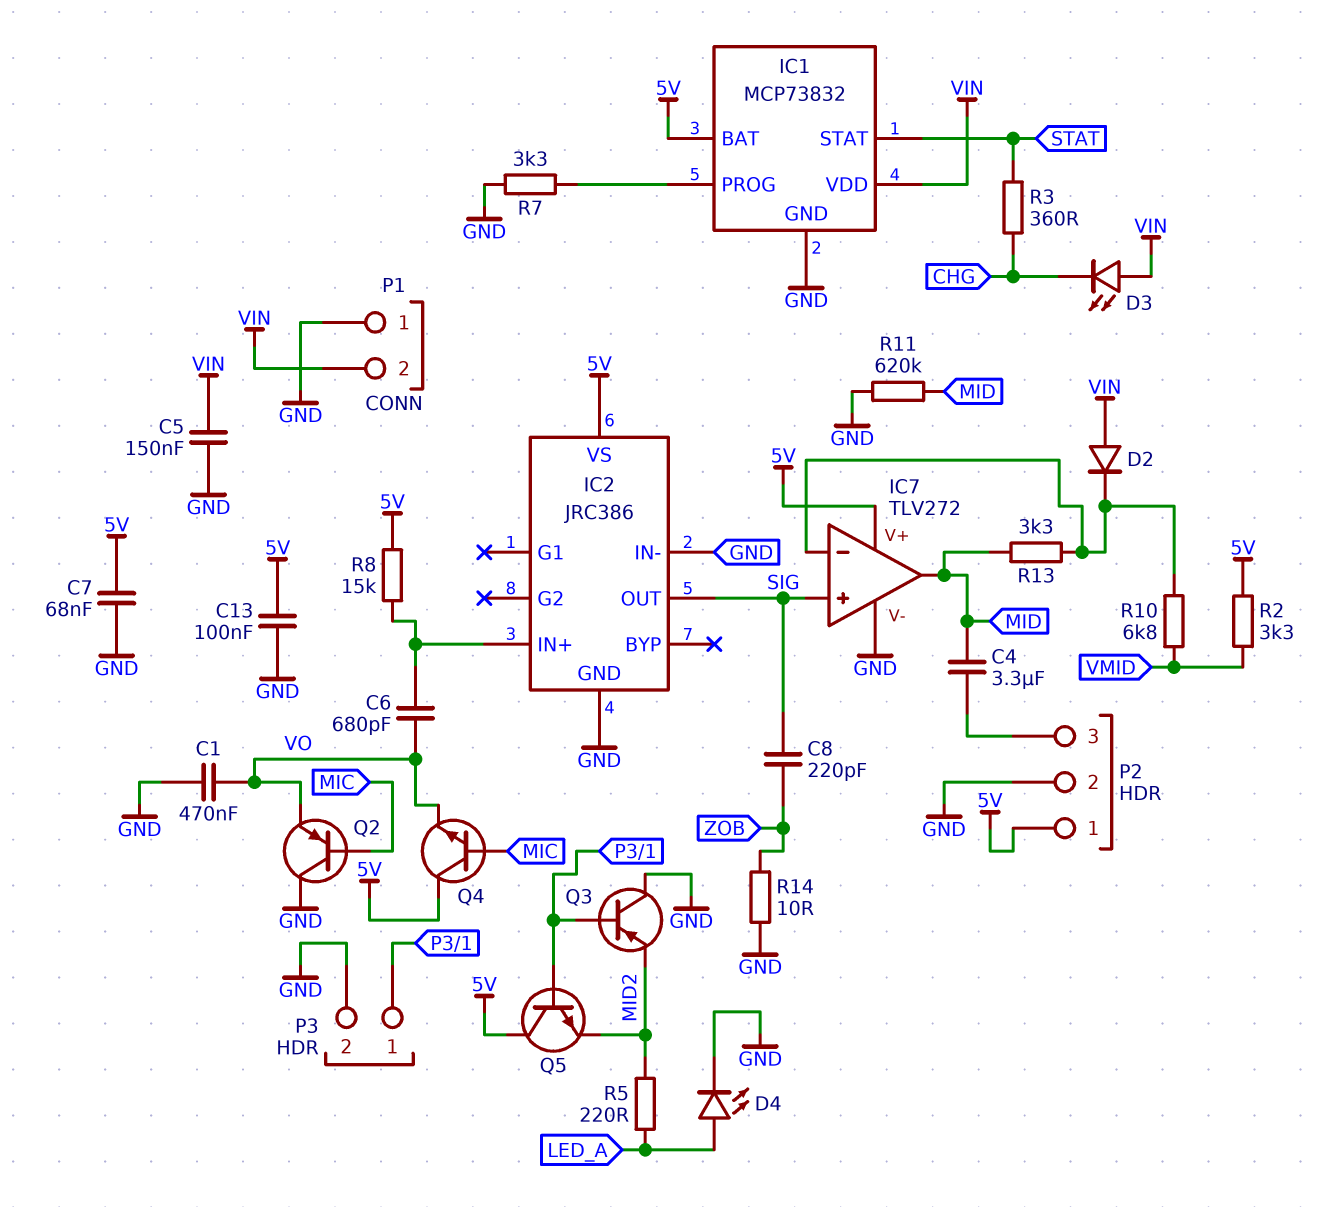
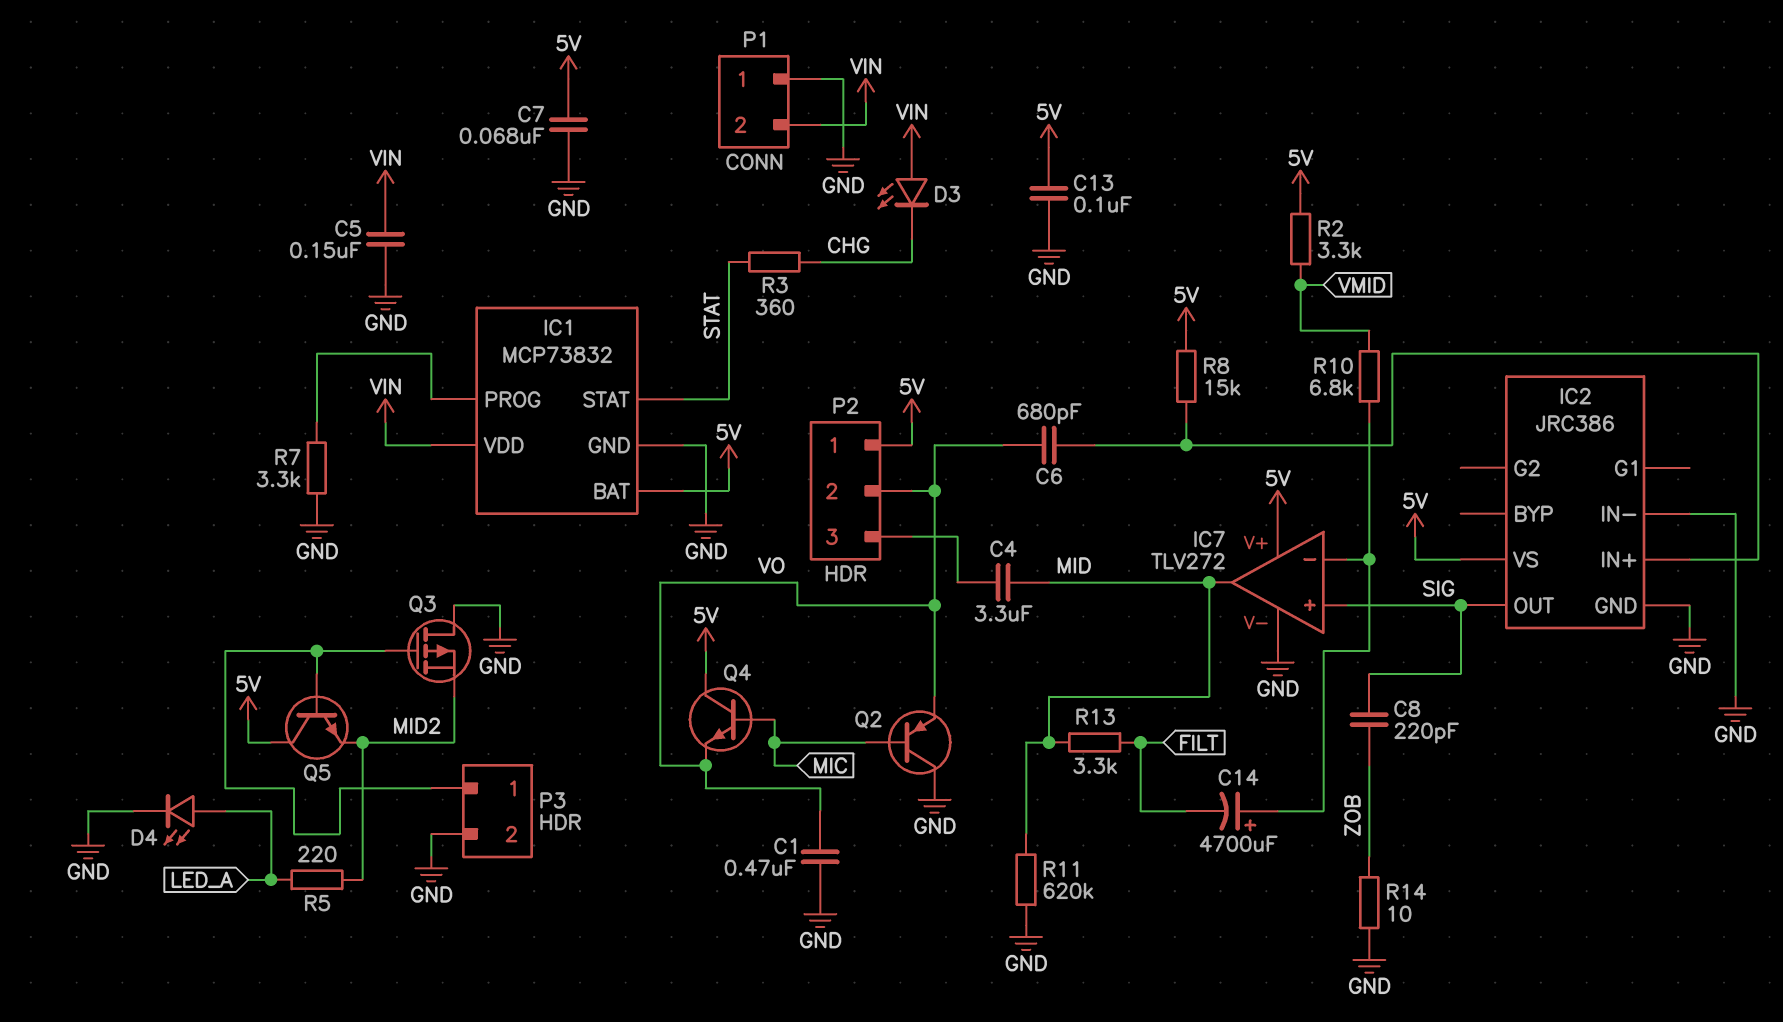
C14: none -> 4700uF (plus IC7/in-, minus FILT)
D2: diode (A VIN, K IC7/in-) -> none
P2 pin 2: GND -> VO
Q3: PNP (B P3/1, C GND, E MID2) -> PMOS (G P3/1, D GND, S MID2)
R13: 3.3k (IC7/in-, MID) -> 3.3k (FILT, MID)

